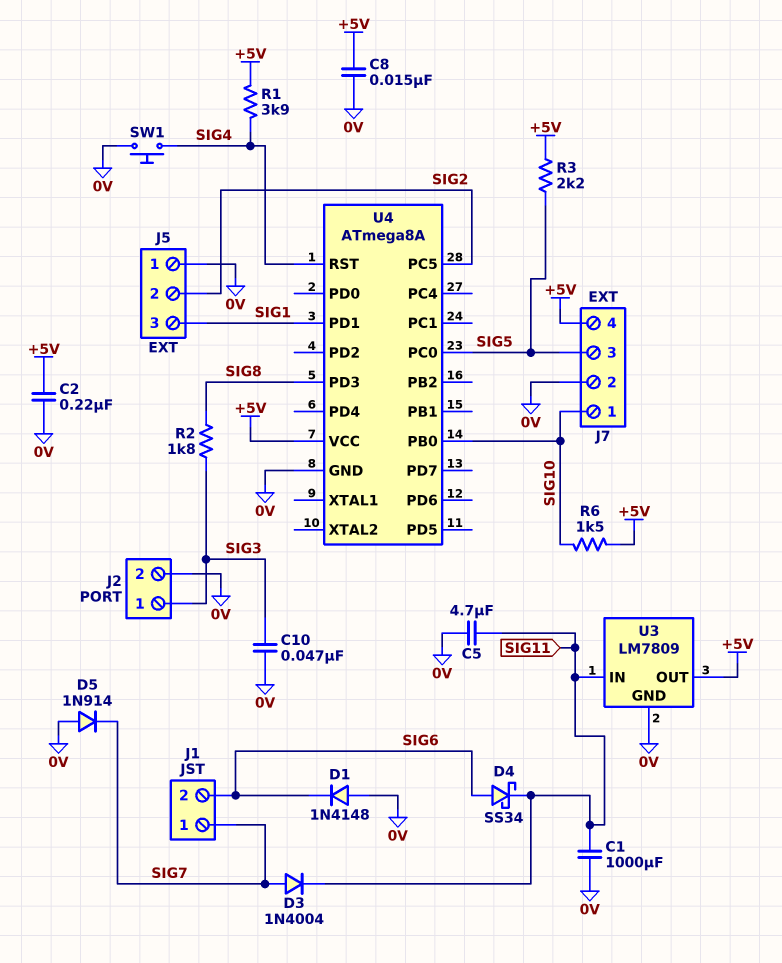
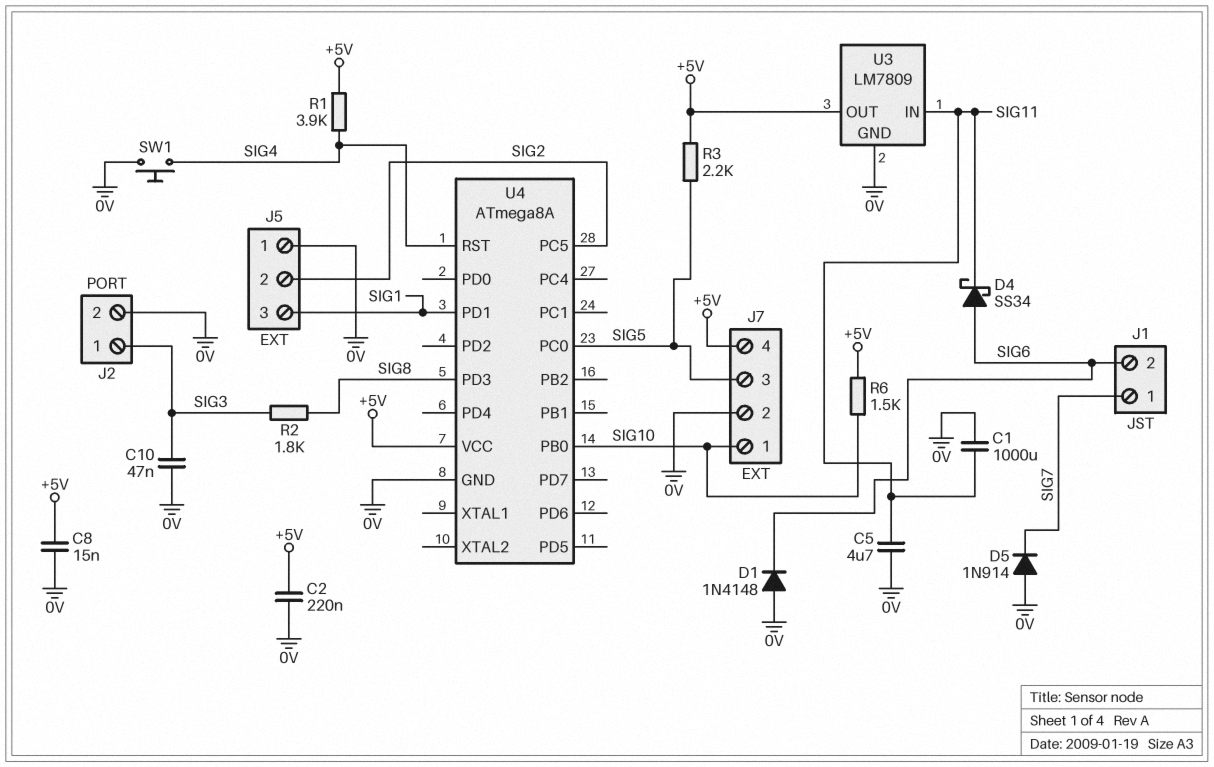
D3: diode 1N4004 (A SIG7, K SIG11) -> none

